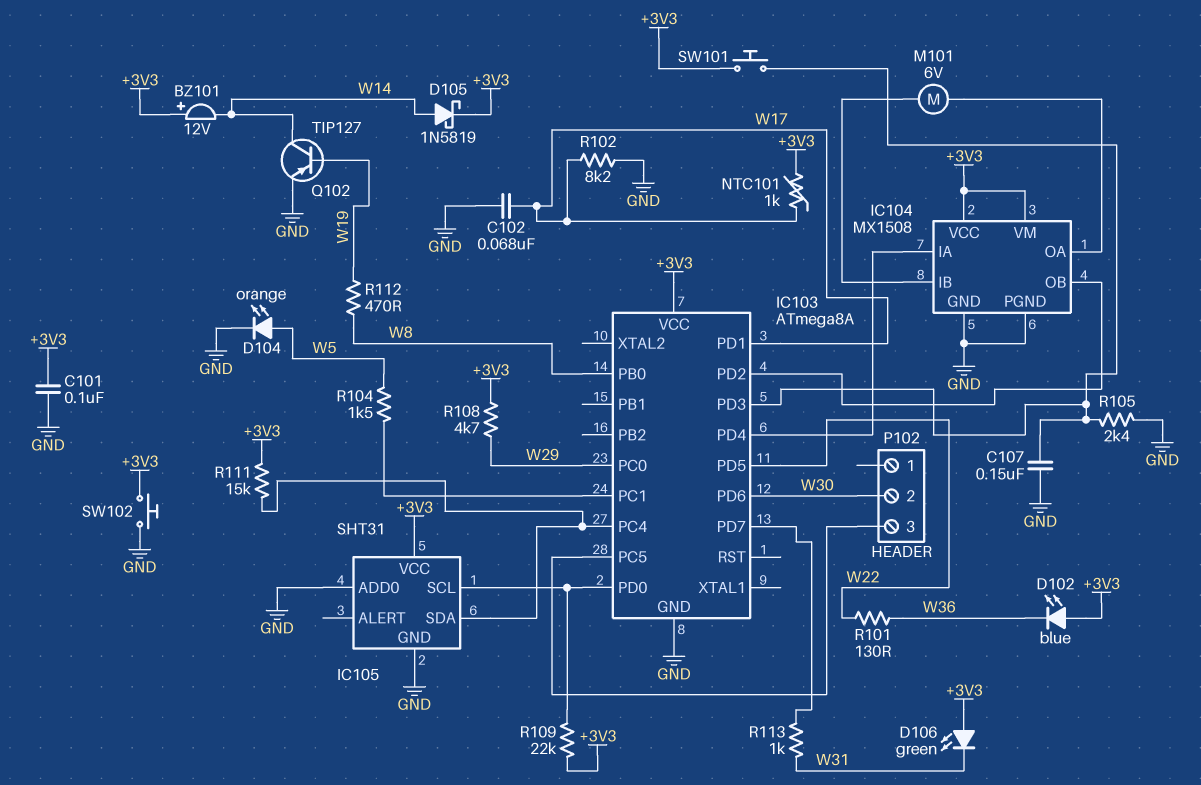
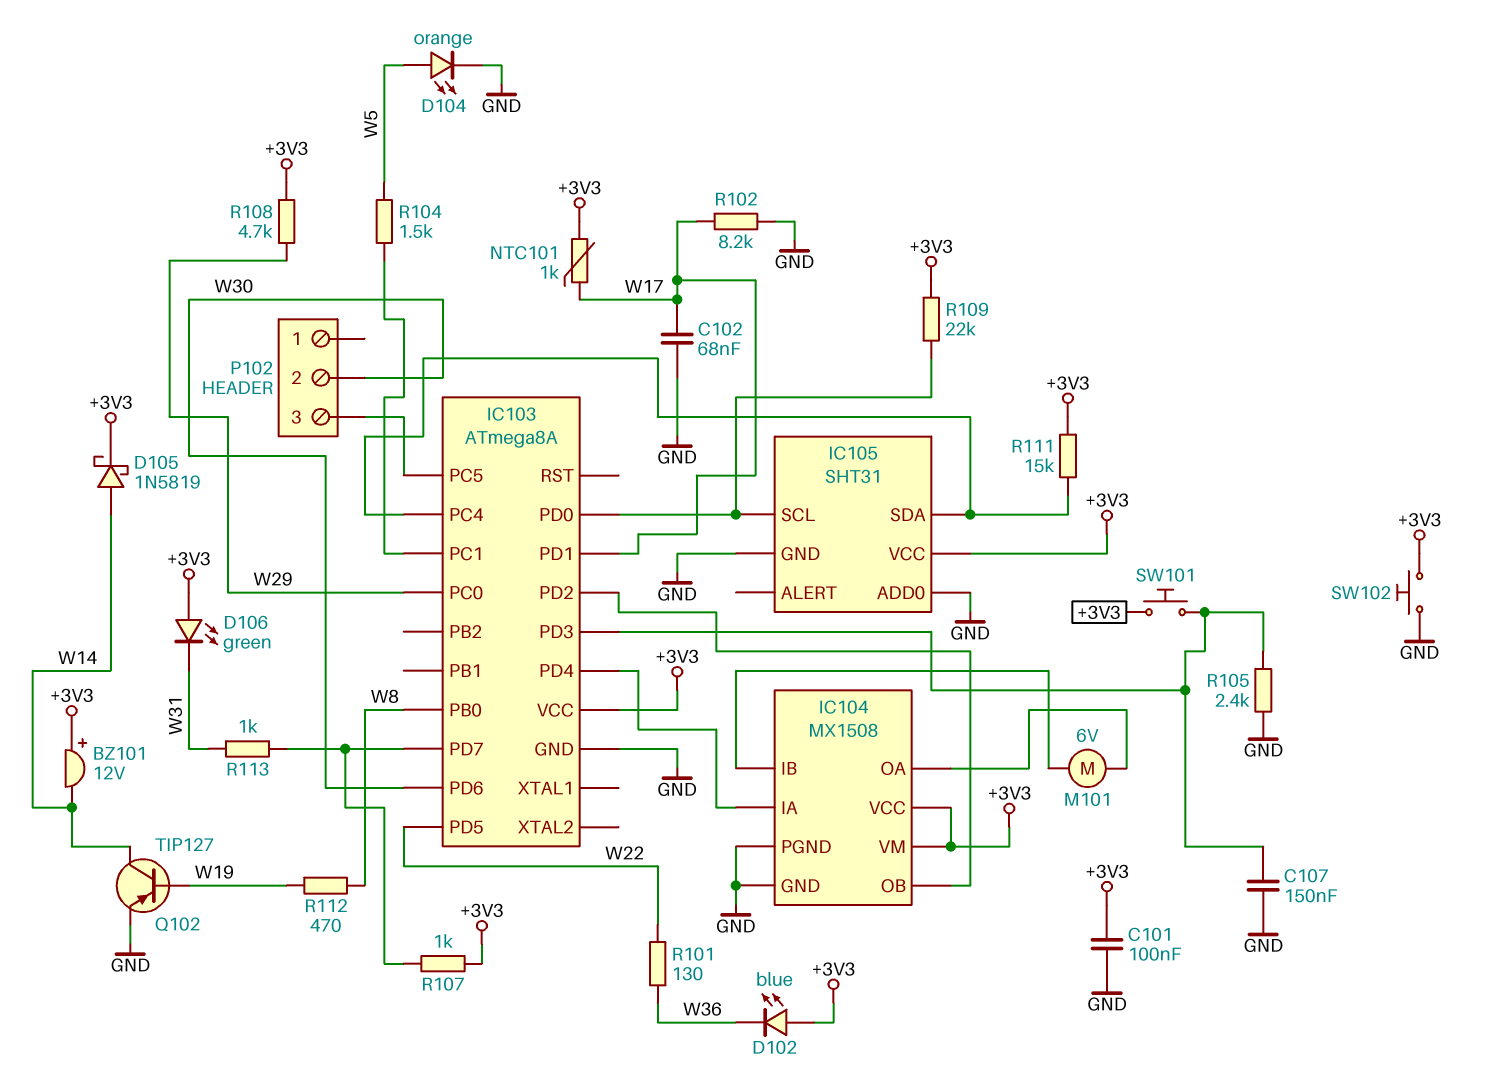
R107: none -> 1k (+3V3, IC103/PD7)

